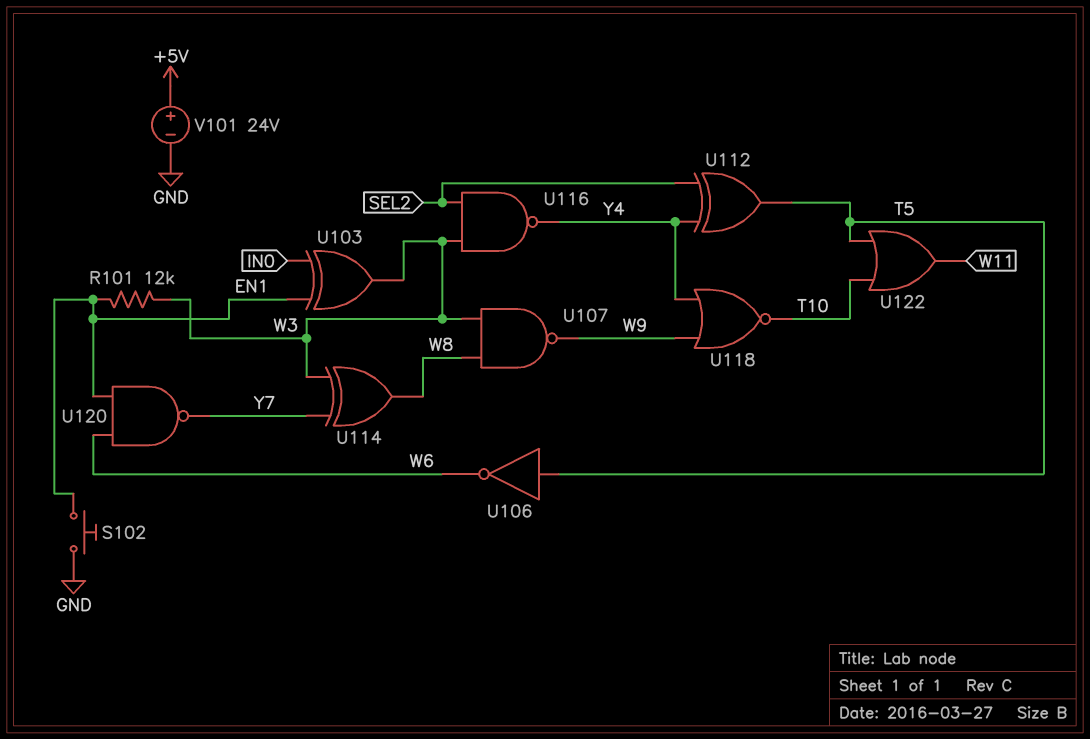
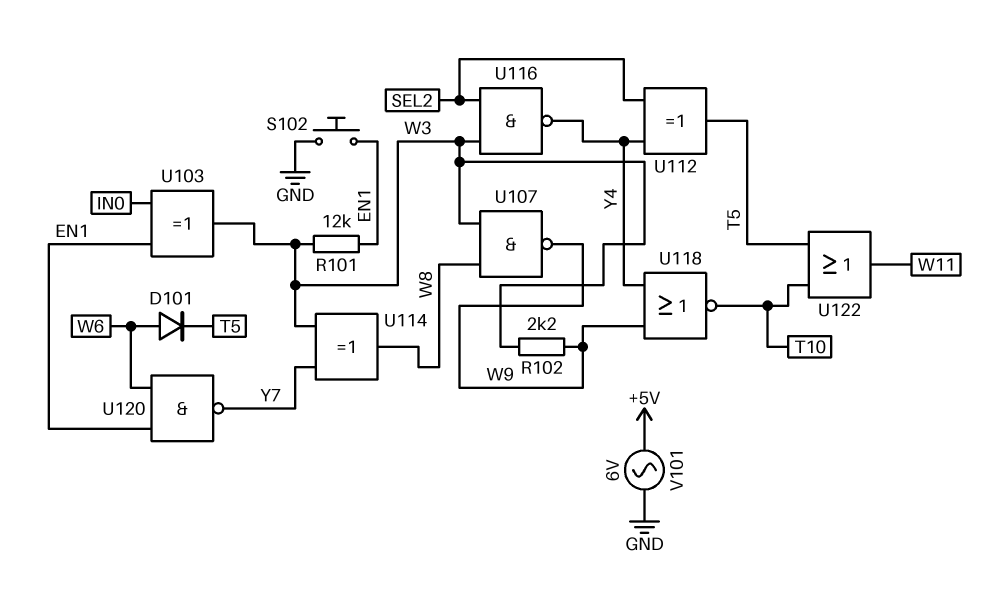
D101: none -> diode (A W6, K T5)
R102: none -> 2.2k (W3, W9)
U106: NOT (in T5, out W6) -> none
V101: 24V (plus +5V, minus GND) -> AC 6V (+5V, GND)

